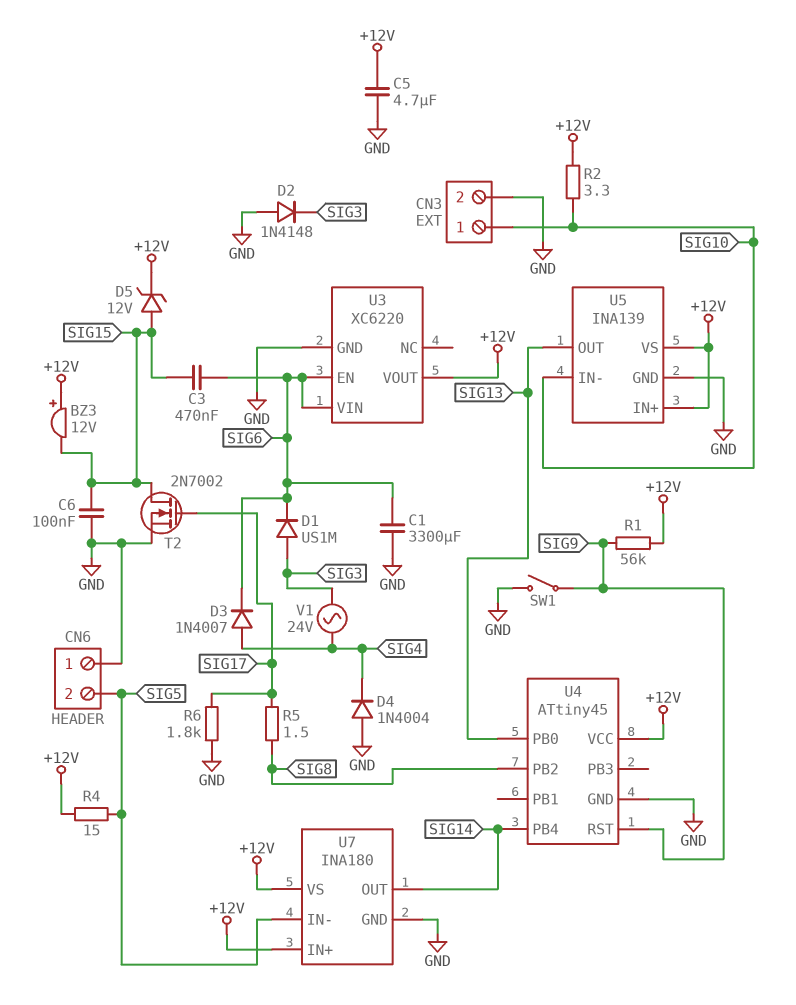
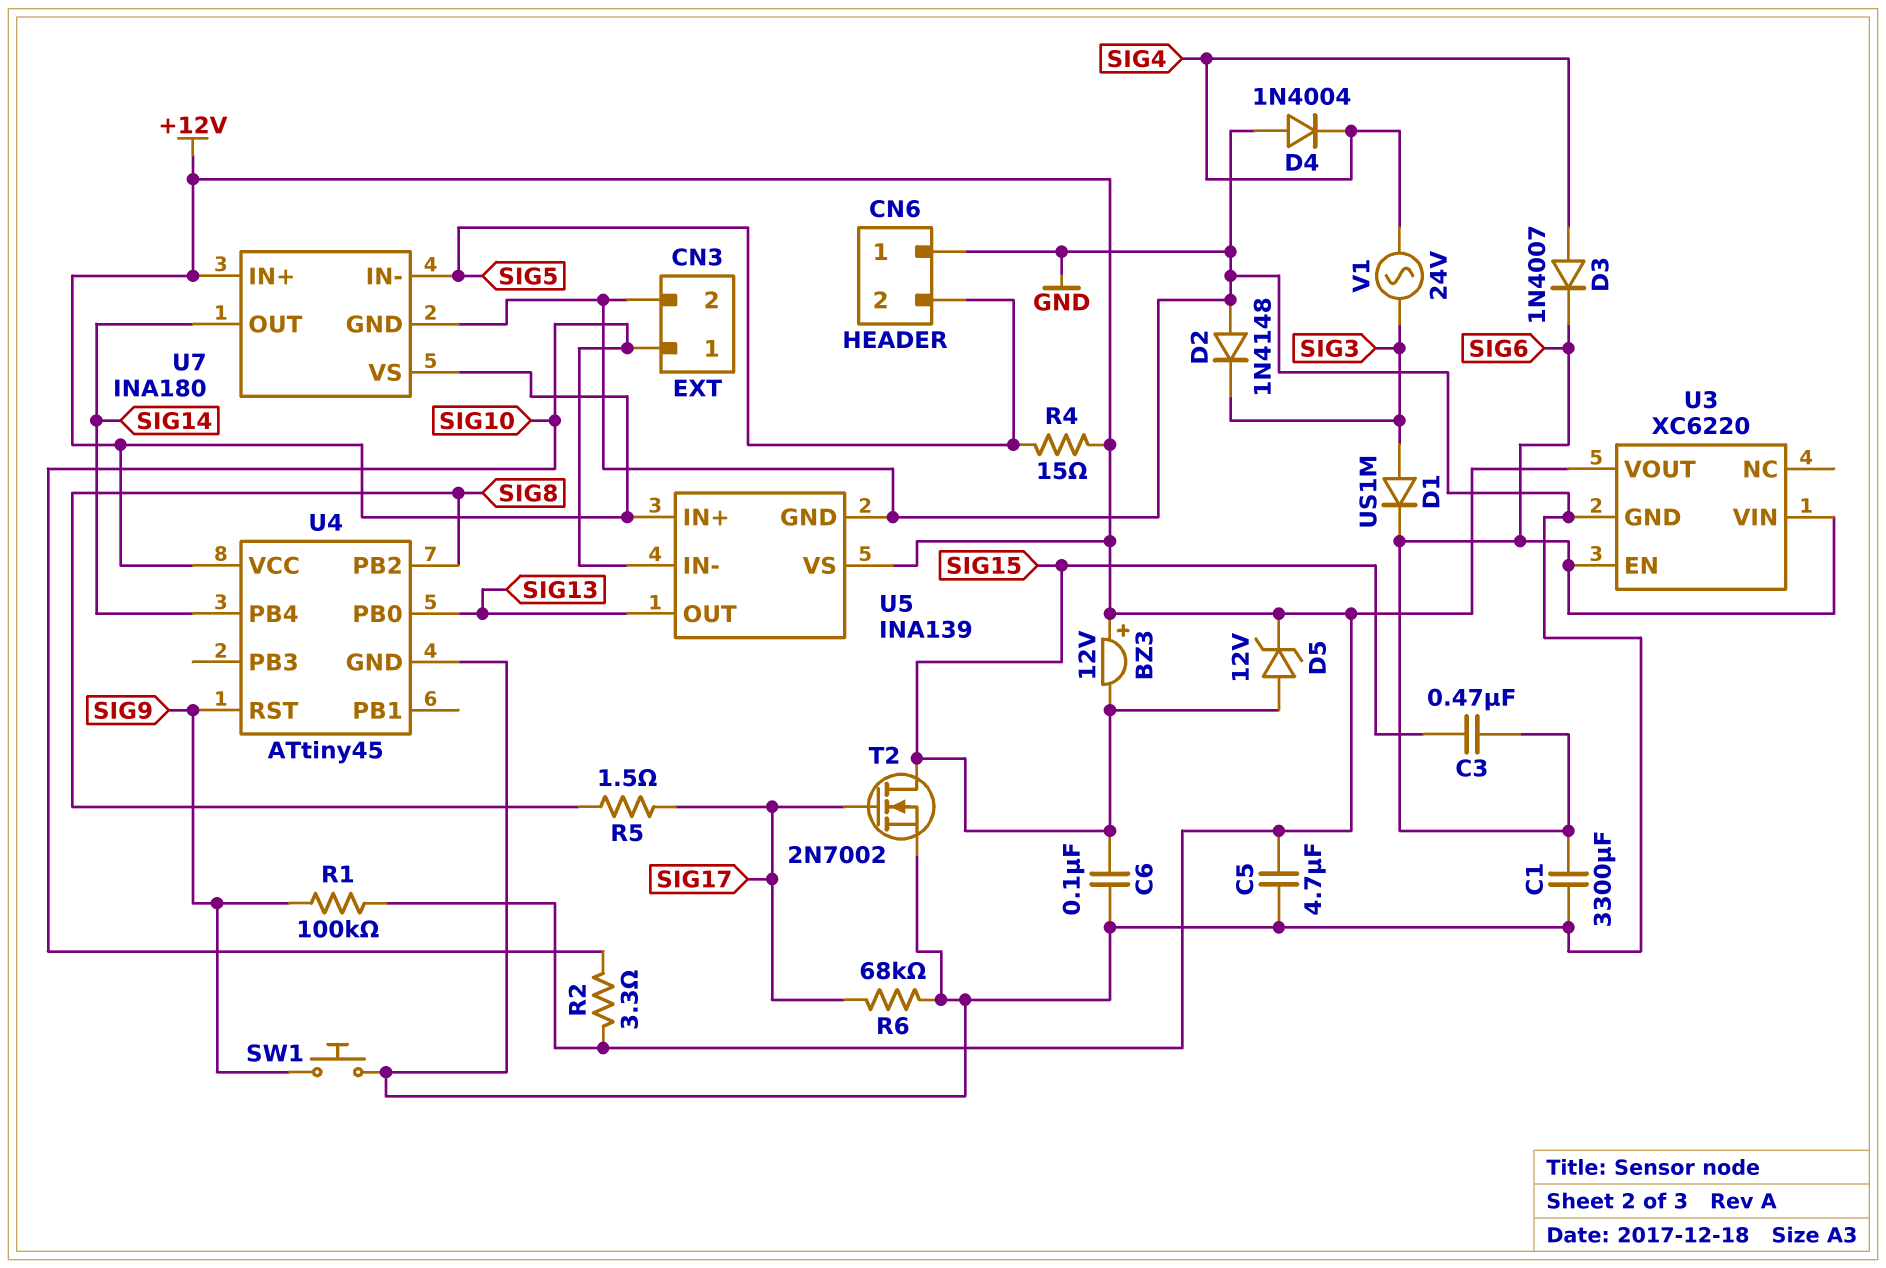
R1: 56k (+12V, SIG9) -> 100k (+12V, SIG9)
R6: 1.8k (GND, SIG17) -> 68k (GND, SIG17)
SW1: switch (GND, SIG9) -> button (GND, SIG9)

